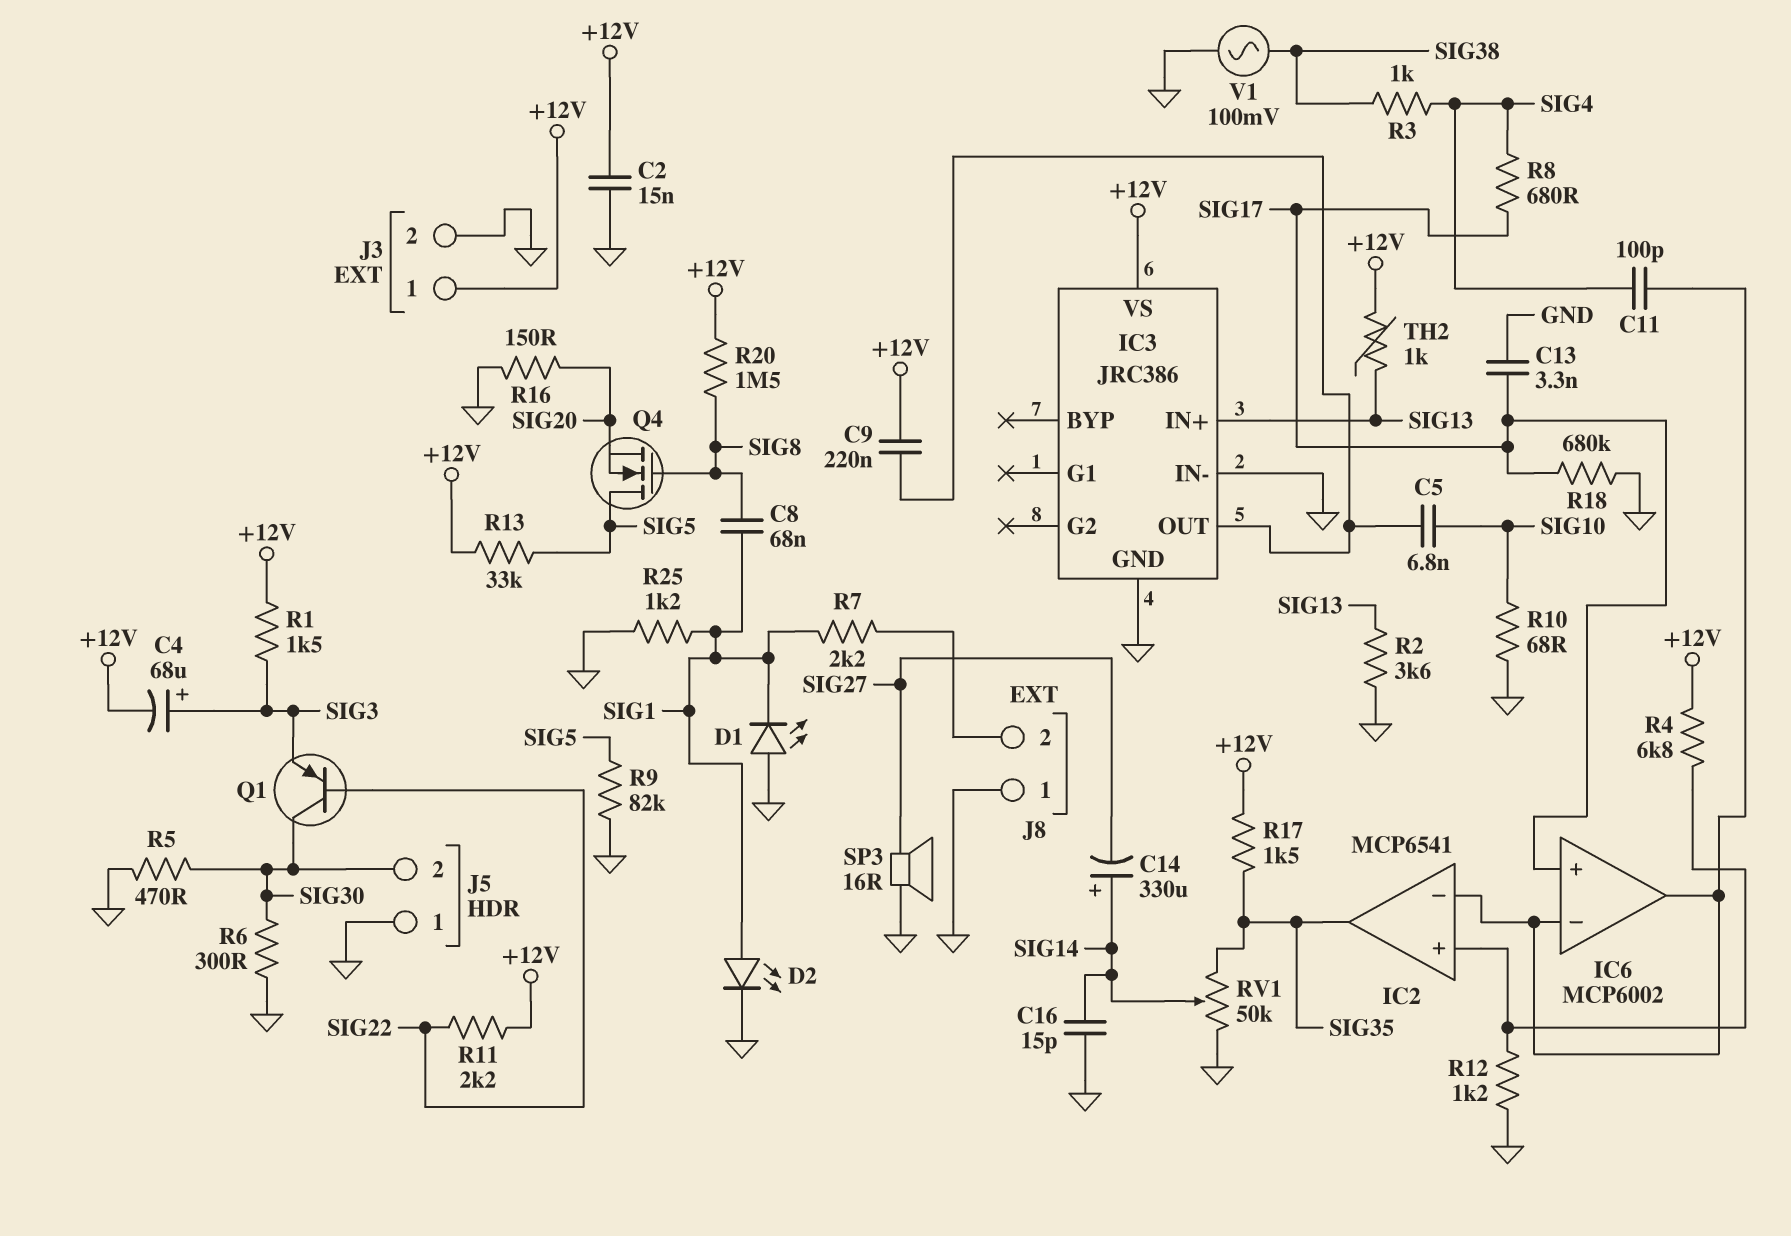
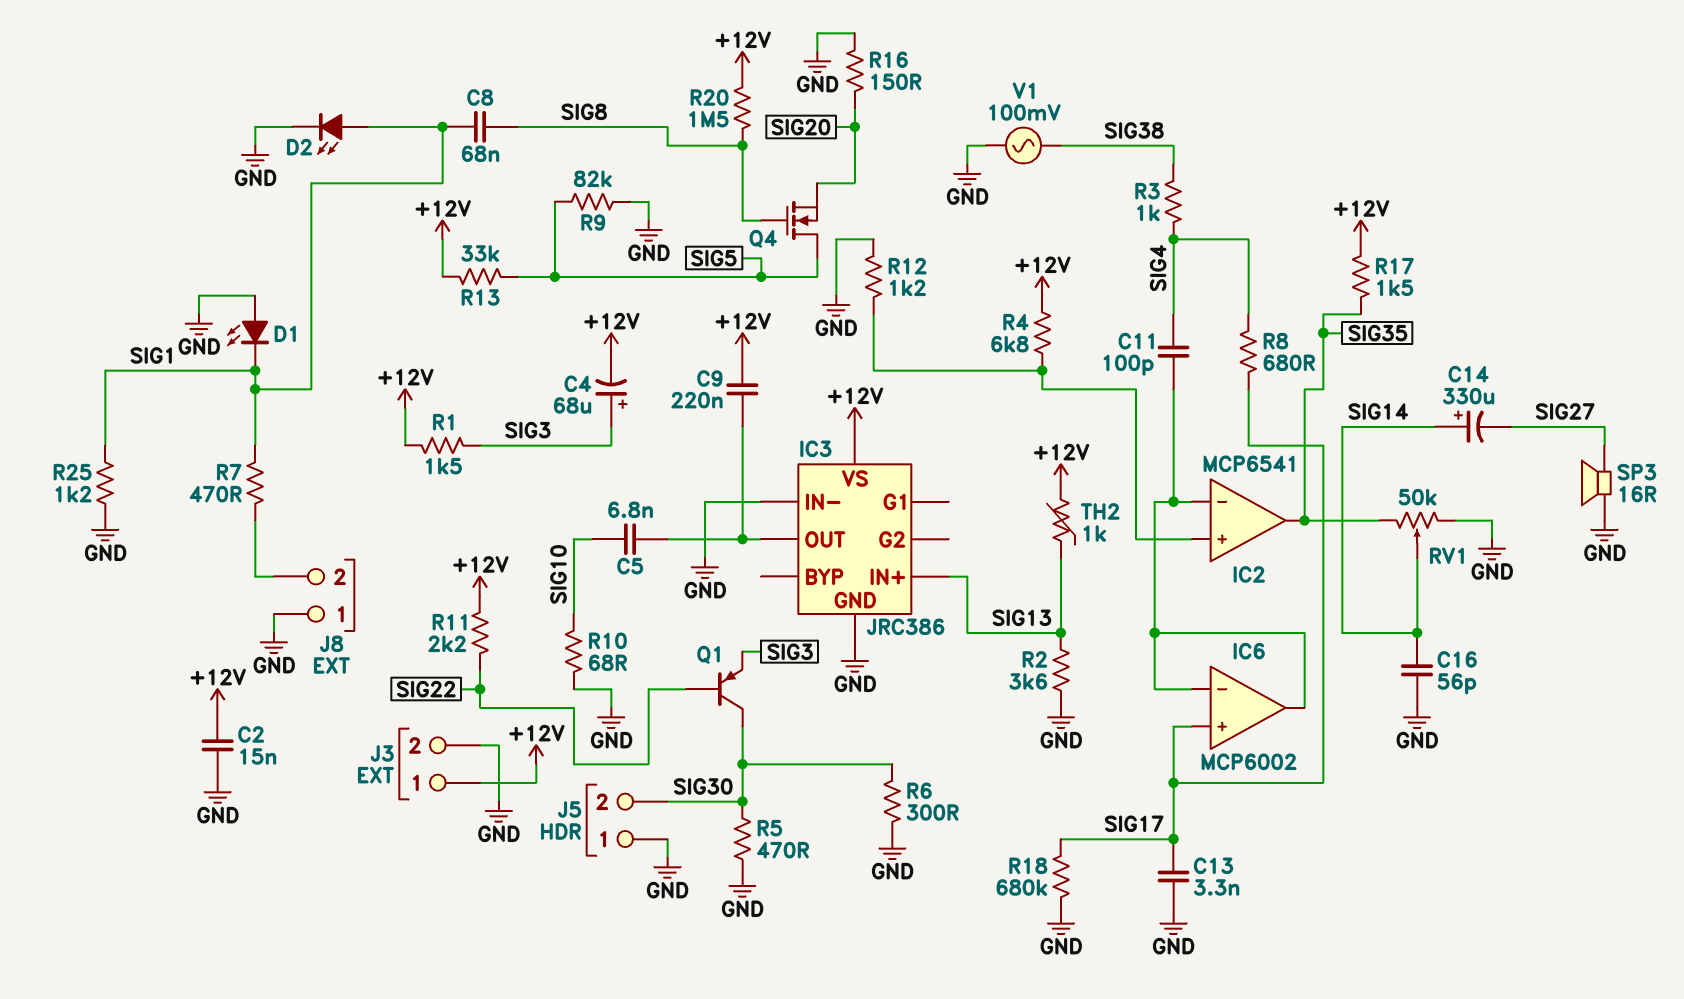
C16: 15pF (GND, SIG14) -> 56pF (GND, SIG14)
R7: 2.2k (J8/2, SIG1) -> 470 (J8/2, SIG1)

